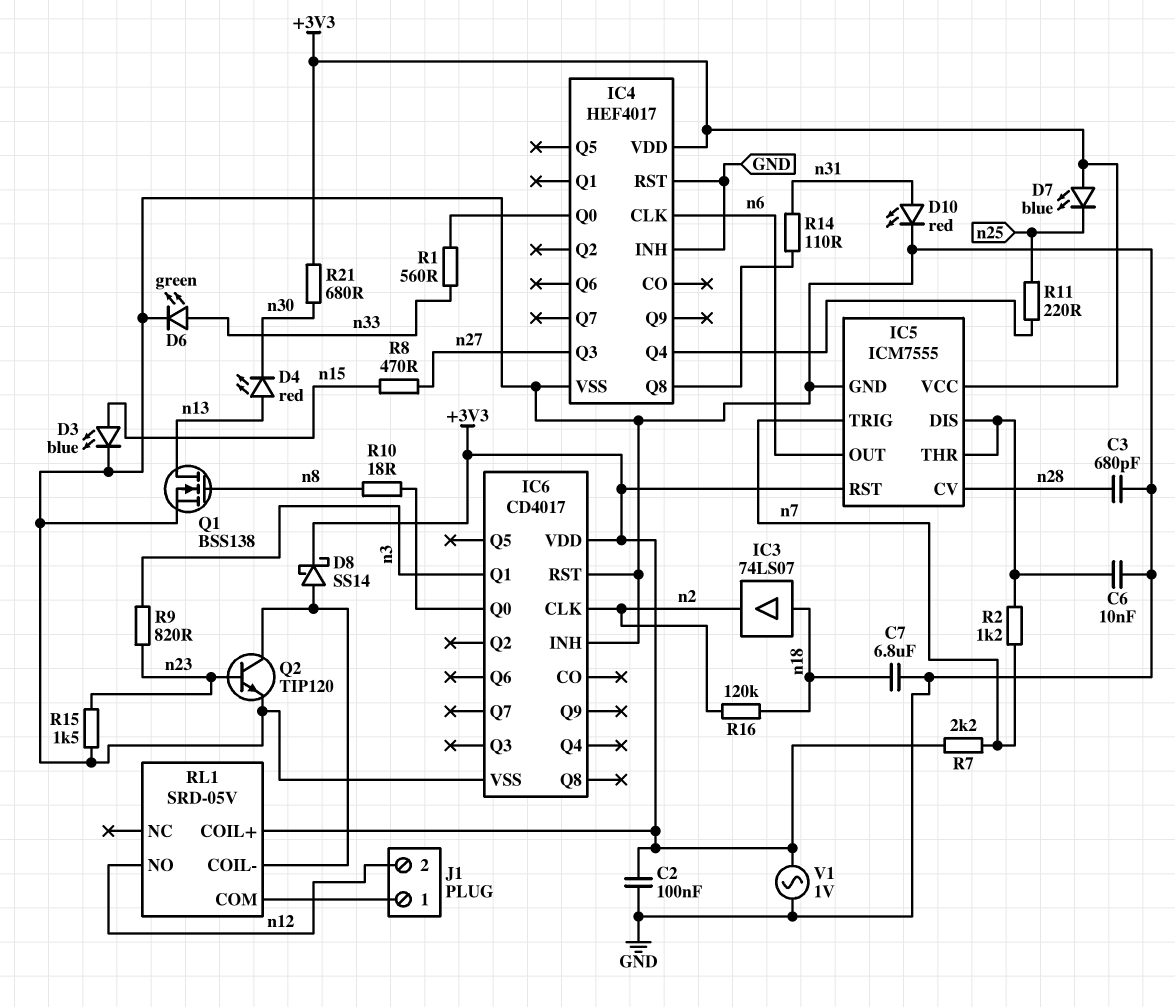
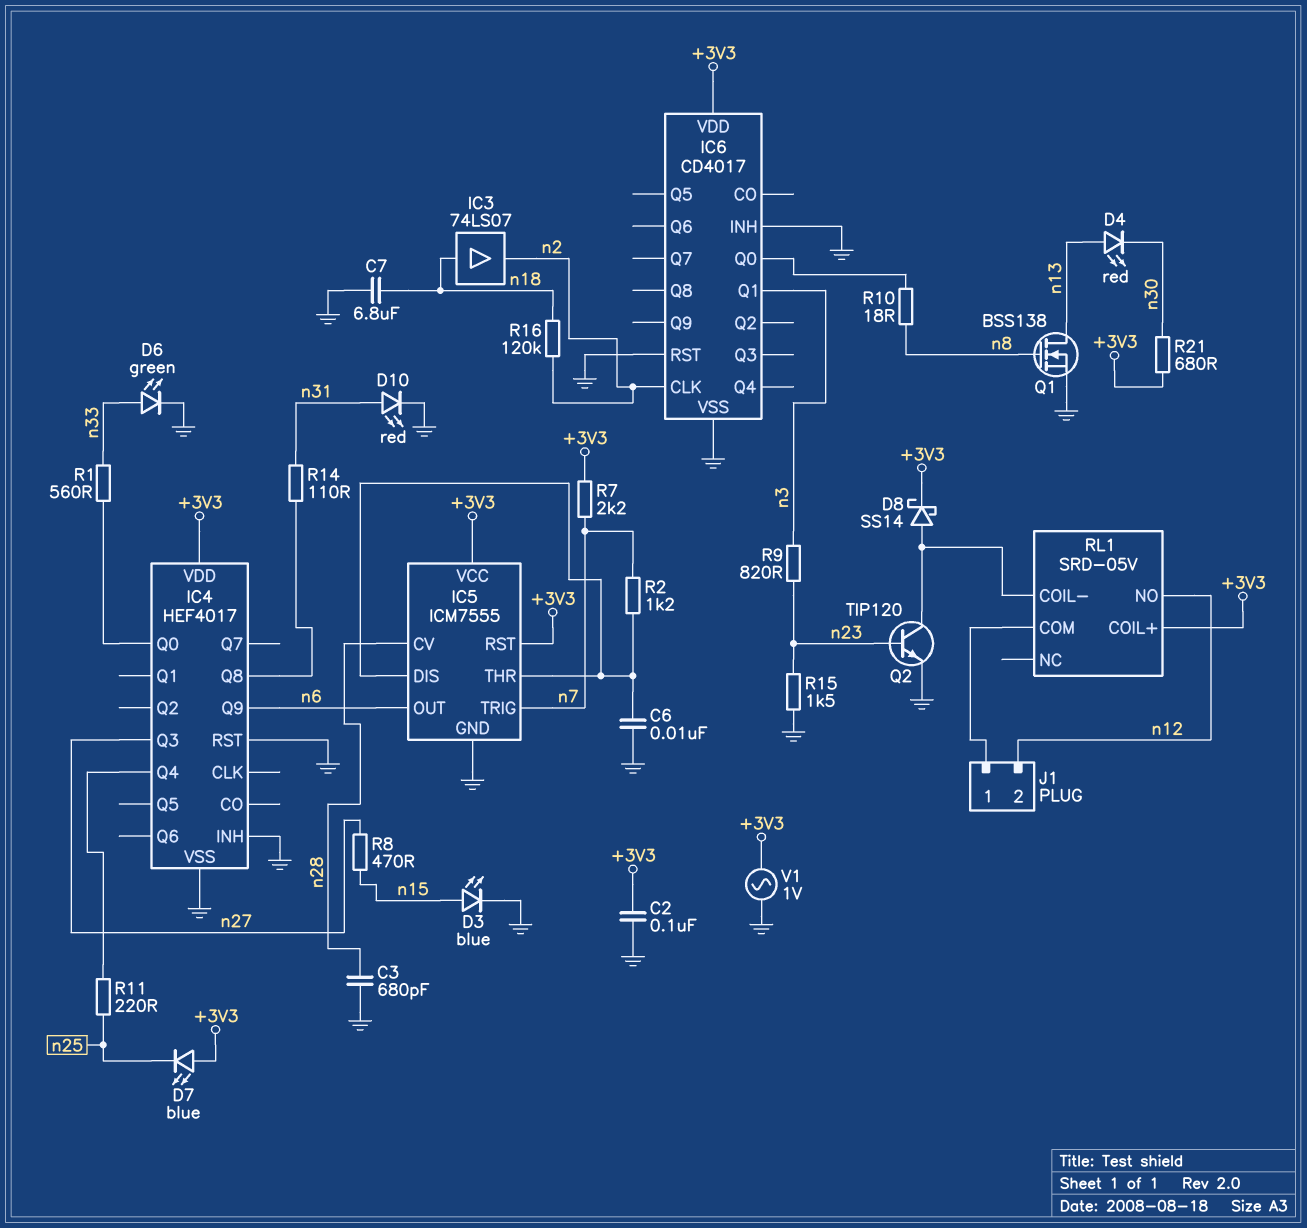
IC4 pin CLK: n6 -> none
IC4 pin Q9: none -> n6

